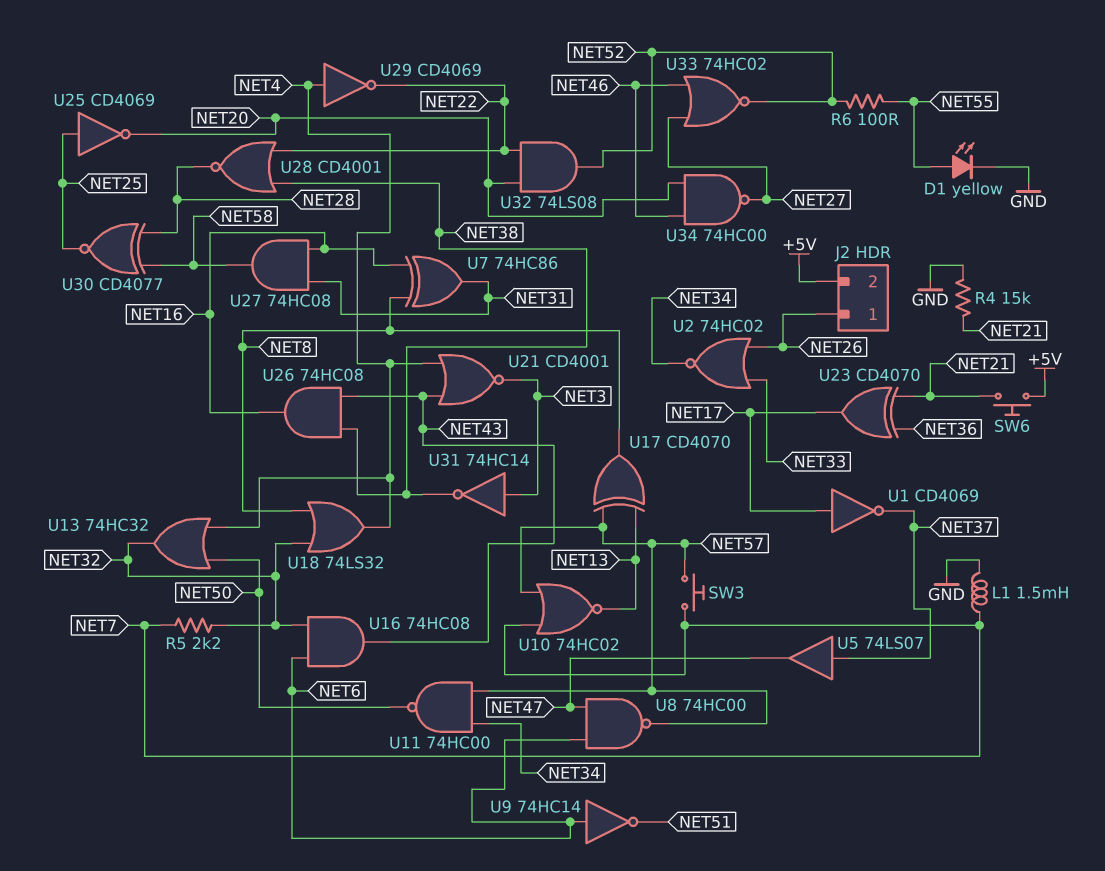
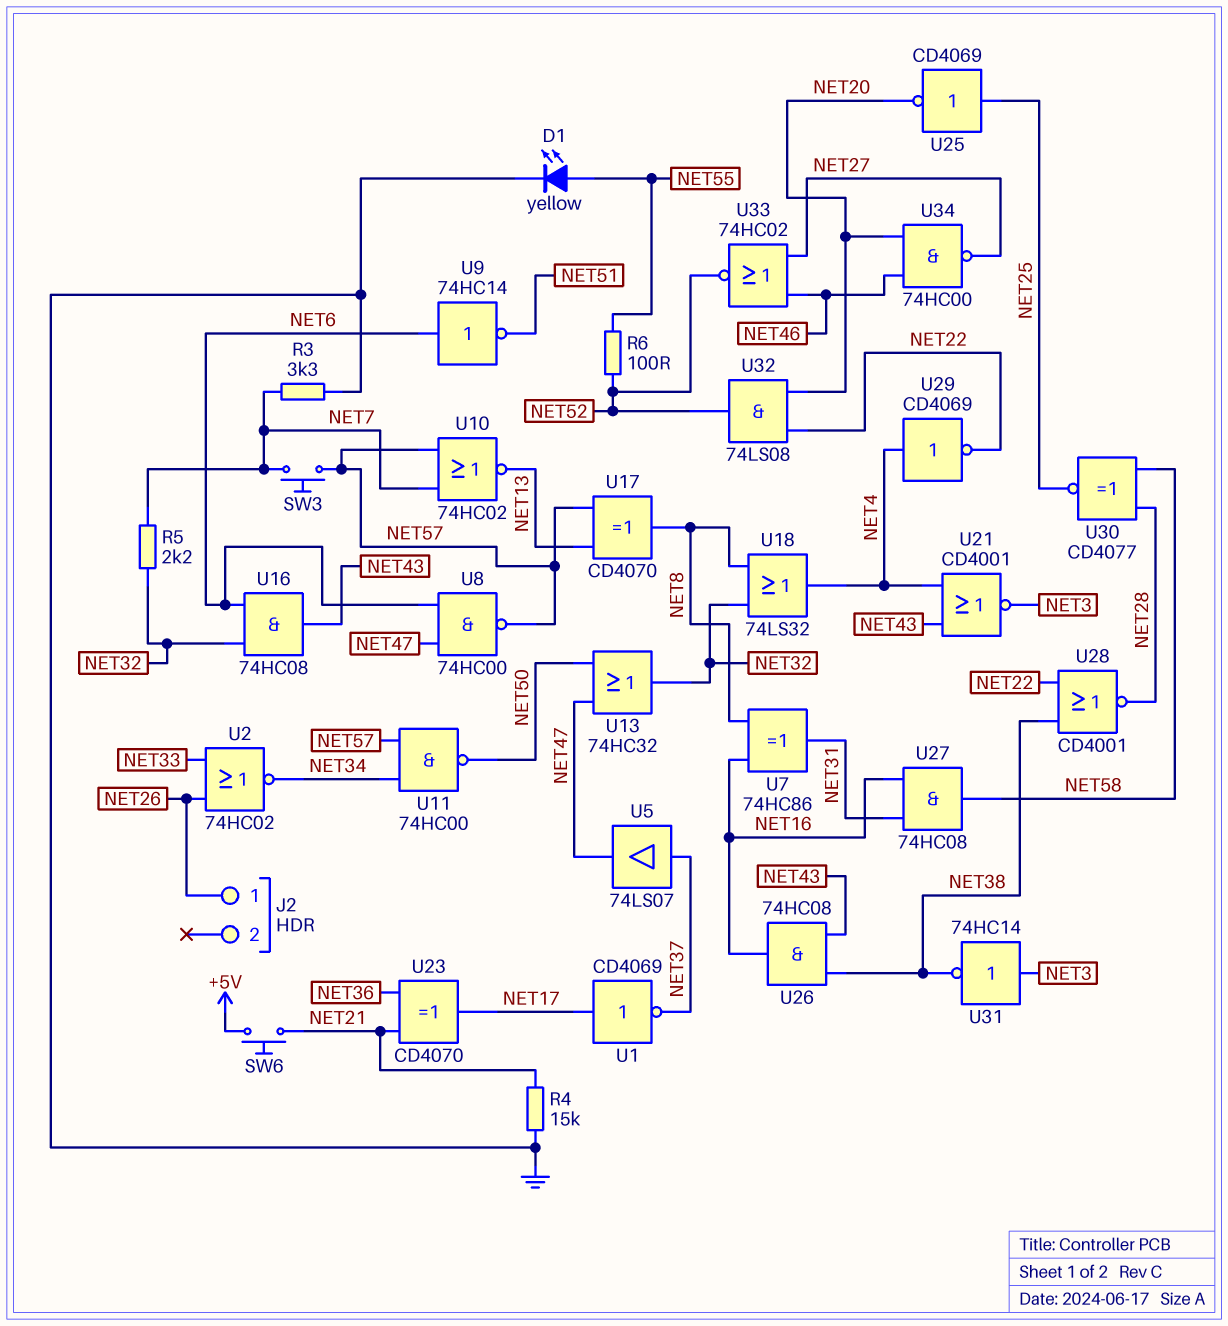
J2 pin 2: +5V -> none
L1: 1.5mH (GND, NET7) -> none
R3: none -> 3.3k (GND, NET7)
U13: OR 74HC32 (in NET4, in NET50, out NET32) -> OR 74HC32 (in NET47, in NET50, out NET32)

